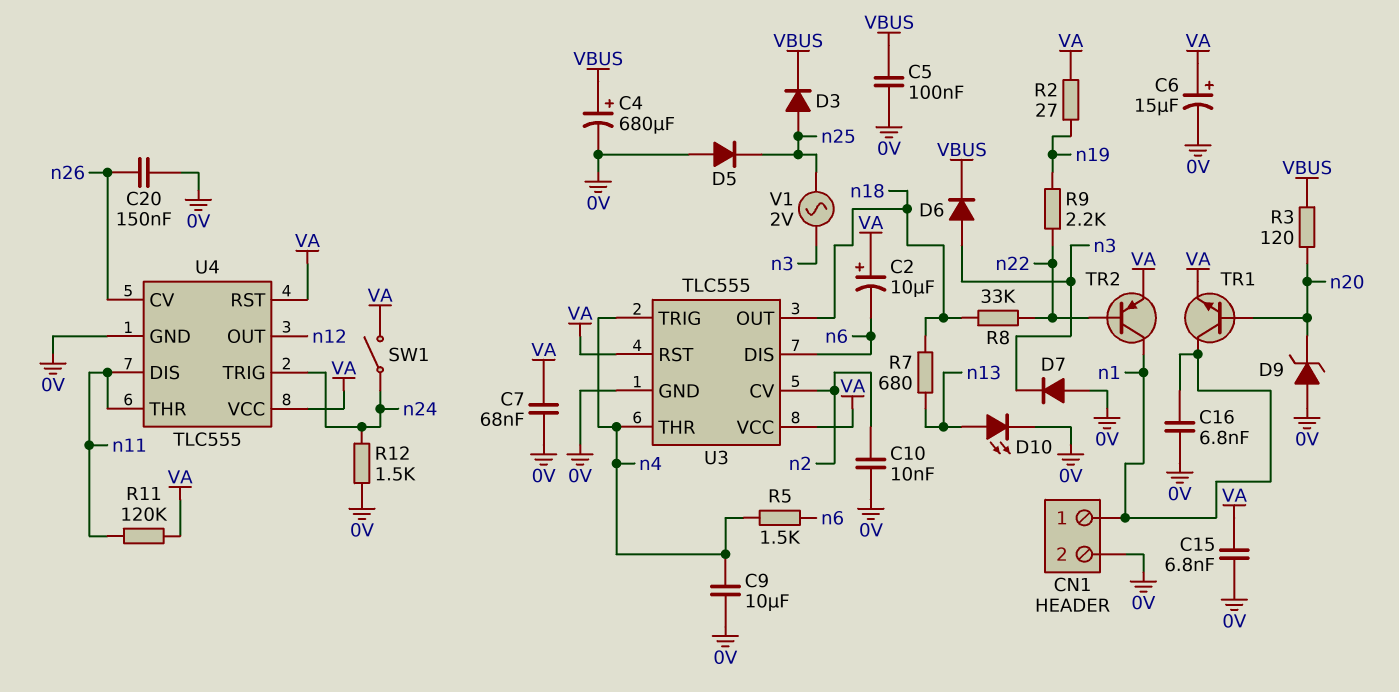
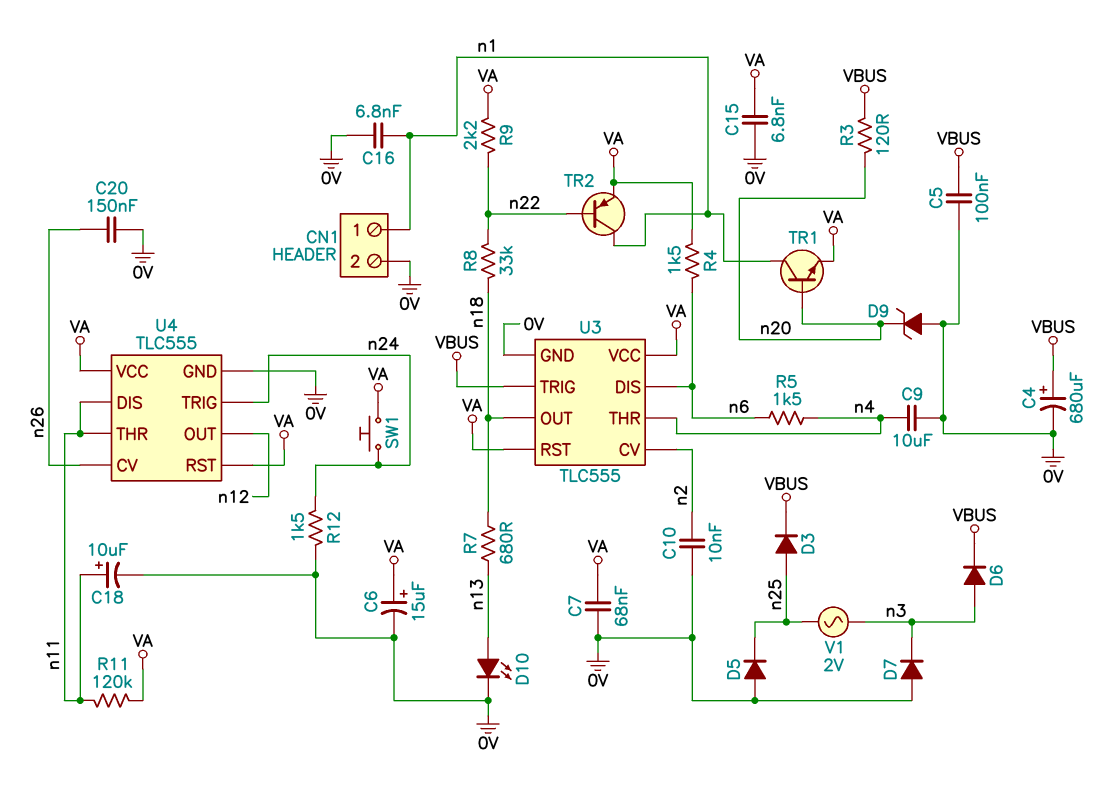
C2: 10uF (plus VA, minus n6) -> none
C18: none -> 10uF (plus n11, minus 0V)
R2: 27 (VA, n19) -> none
R4: none -> 1.5k (VA, n6)
R9: 2.2k (n19, n22) -> 2.2k (VA, n22)
SW1: switch (VA, n24) -> button (VA, n24)
U3 pin TRIG: n4 -> VBUS

